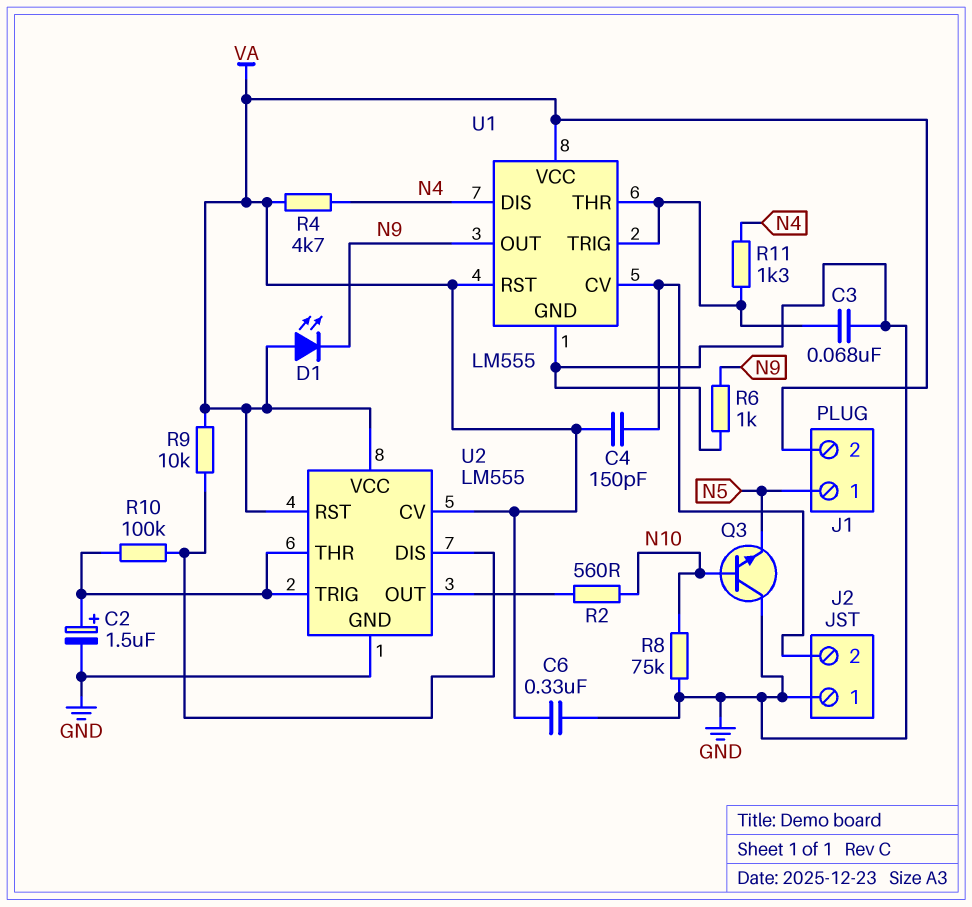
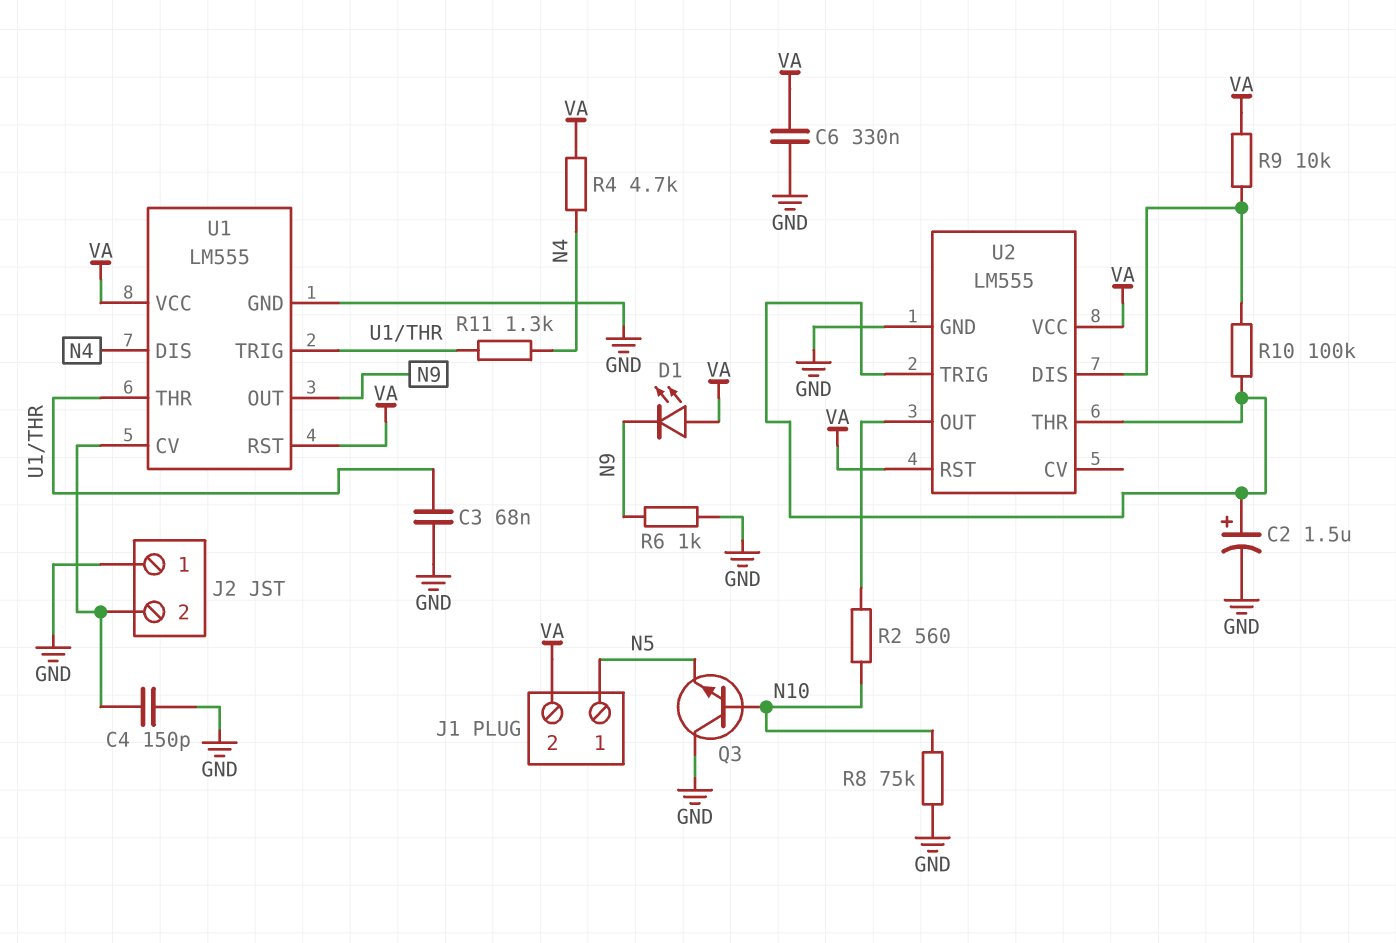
C4: 150pF (J2/2, VA) -> 150pF (GND, J2/2)
U2 pin CV: VA -> none

